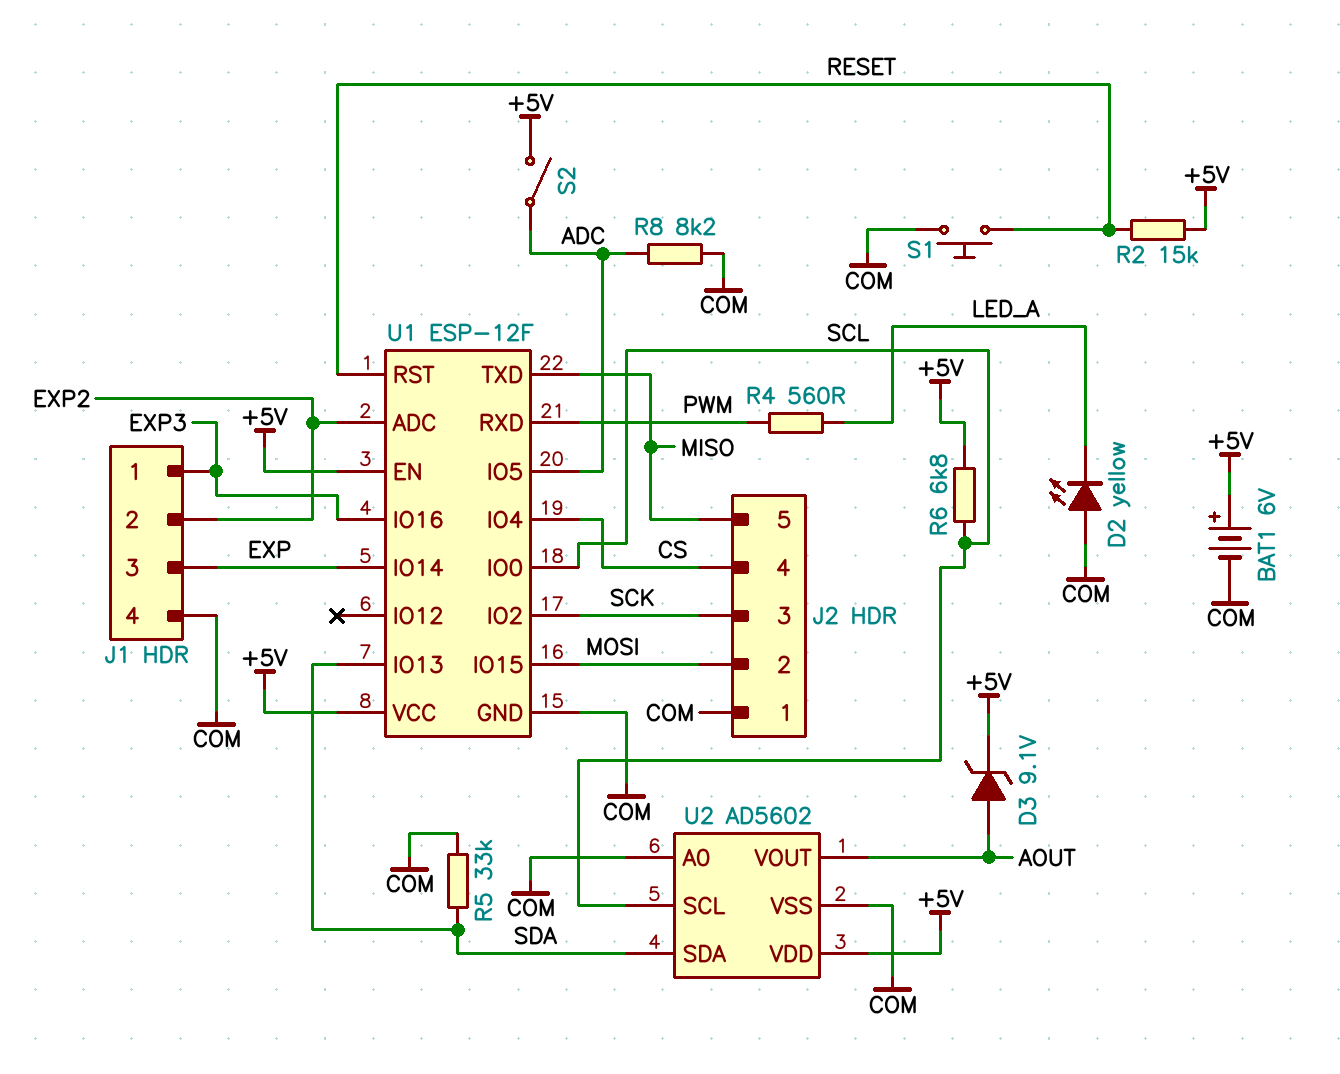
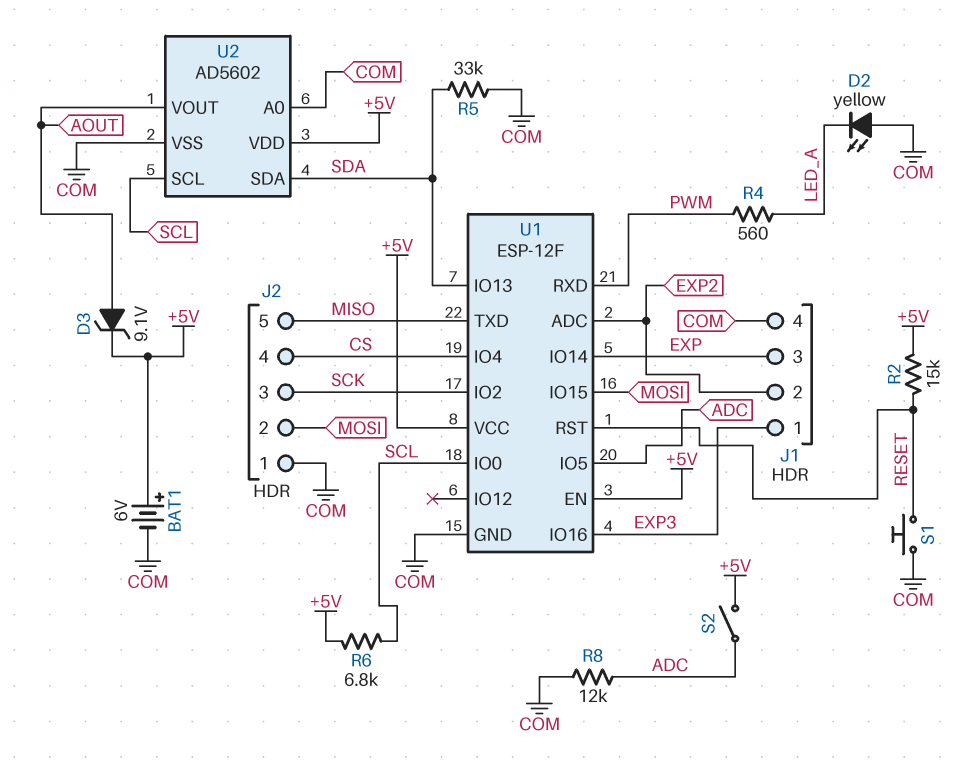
R8: 8.2k (ADC, COM) -> 12k (ADC, COM)

